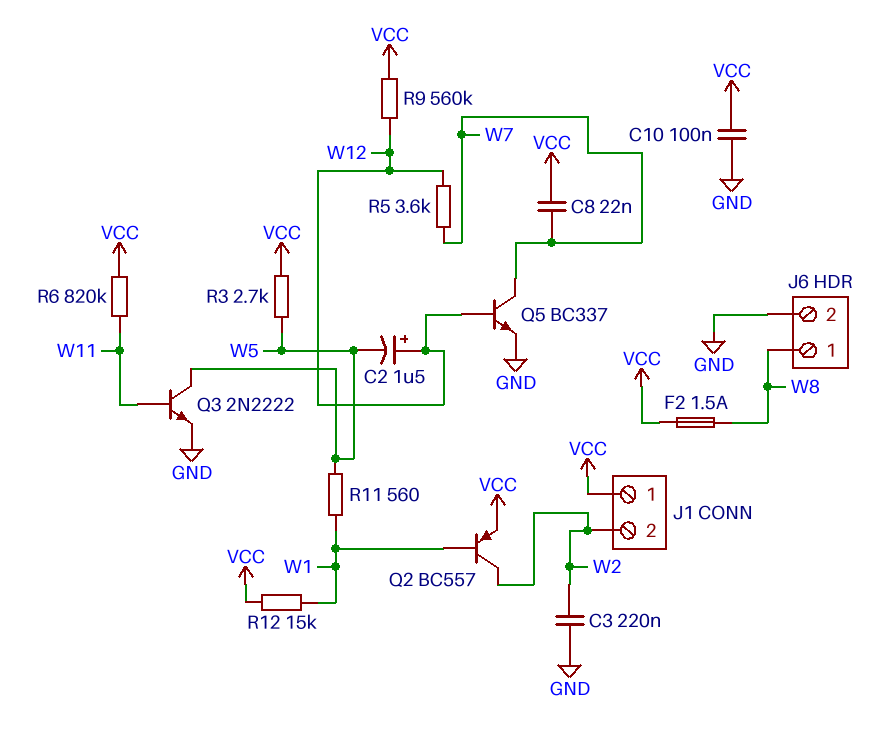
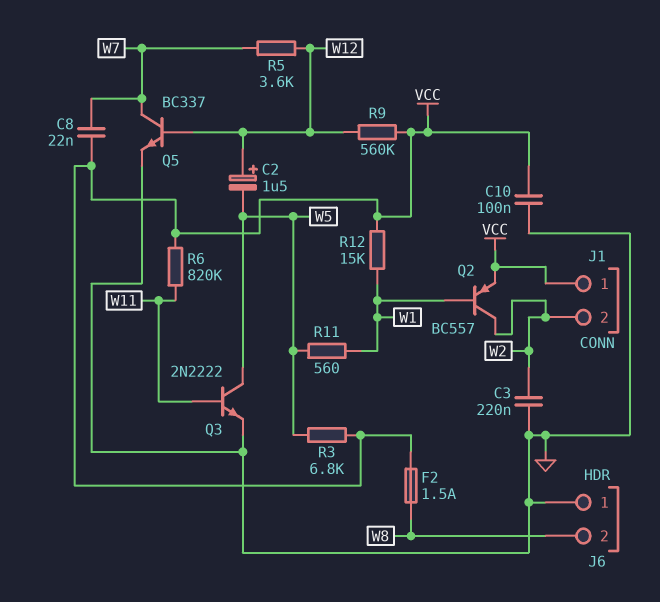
J6 pin 1: W8 -> GND
J6 pin 2: GND -> W8
R3: 2.7k (VCC, W5) -> 6.8k (VCC, W5)

